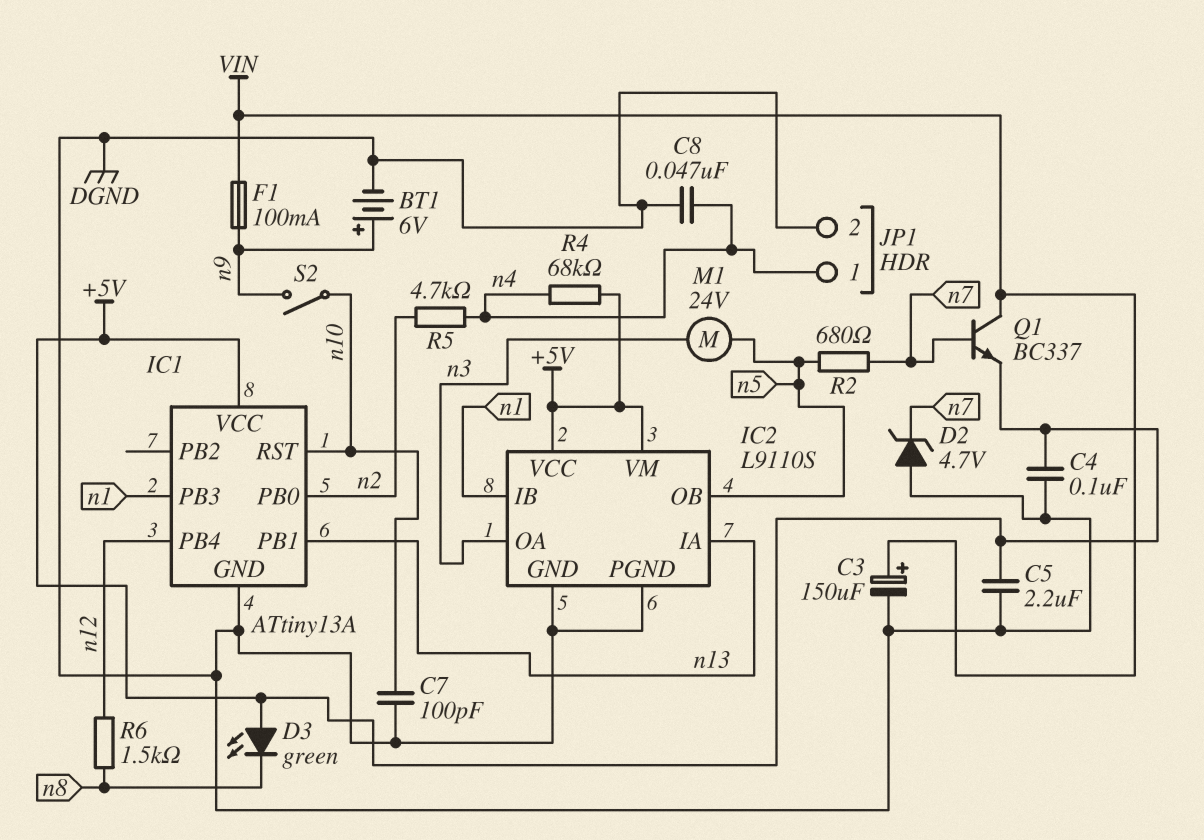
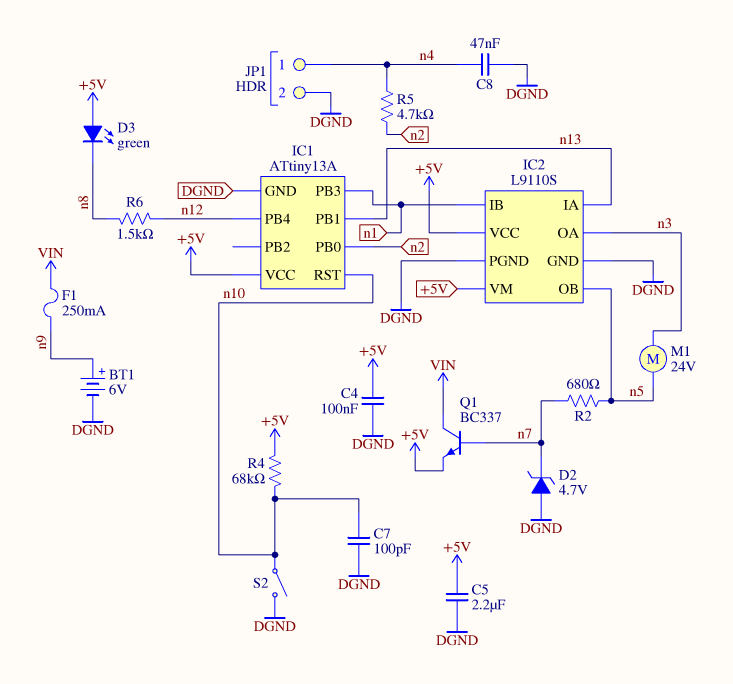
C3: 150uF (plus VIN, minus DGND) -> none
F1: 100mA (VIN, n9) -> 250mA (VIN, n9)
R4: 68k (+5V, n4) -> 68k (+5V, n10)
S2: switch (n9, n10) -> switch (DGND, n10)

